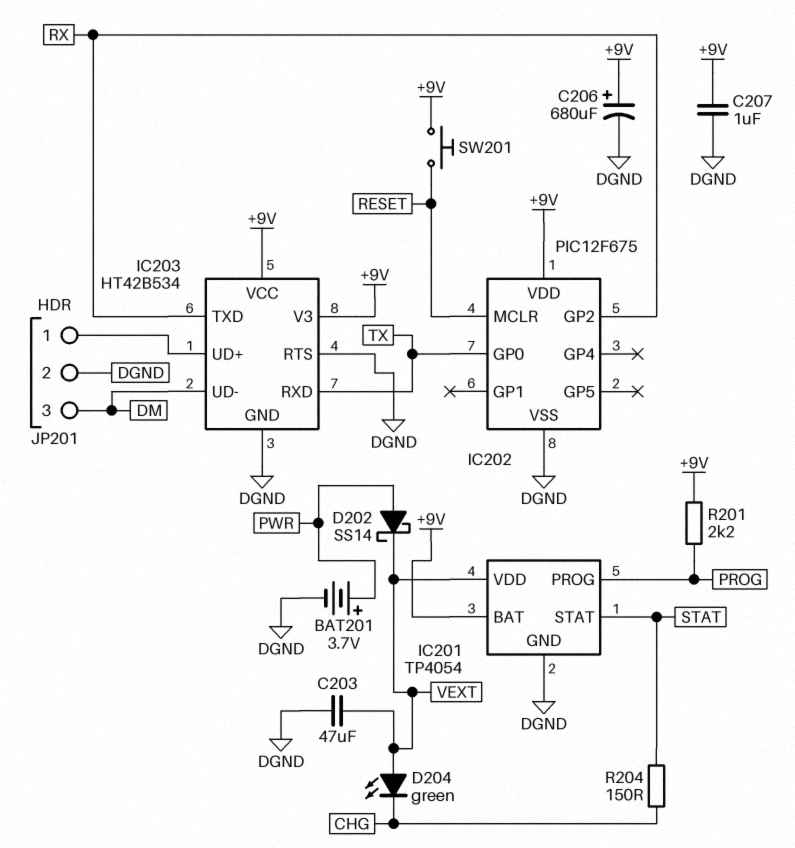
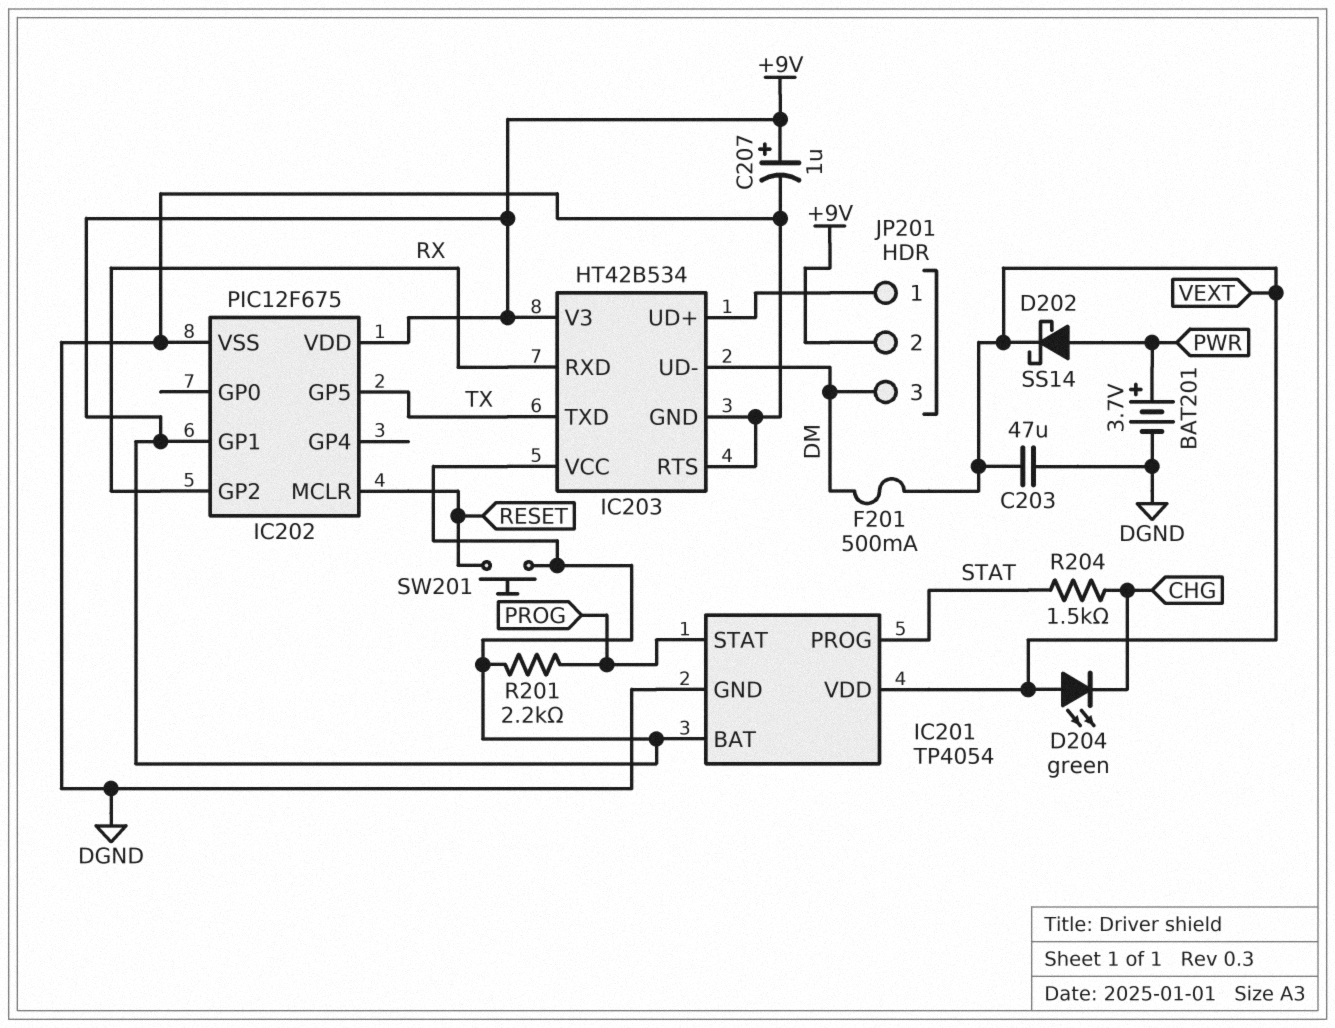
C206: 680uF (plus +9V, minus DGND) -> none
C207: 1uF (+9V, DGND) -> 1uF (plus +9V, minus DGND)
F201: none -> 500mA (DM, VEXT)
IC201 pin PROG: PROG -> STAT
IC201 pin STAT: STAT -> PROG
IC202 pin GP0: TX -> none
IC202 pin GP1: none -> +9V
IC202 pin GP5: none -> TX
IC203 pin RXD: TX -> RX
IC203 pin TXD: RX -> TX
JP201 pin 2: DGND -> +9V
R204: 150 (CHG, STAT) -> 1.5k (CHG, STAT)

